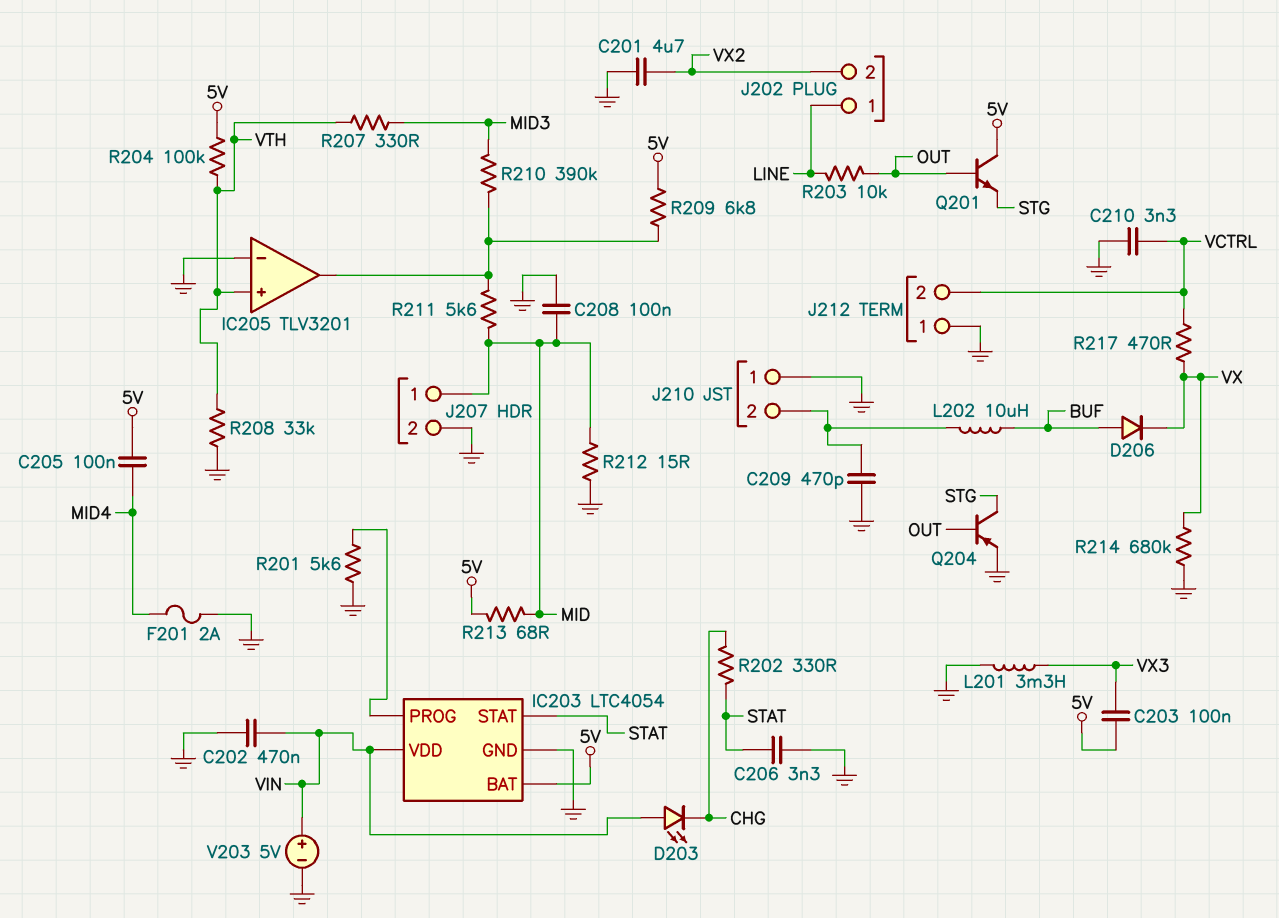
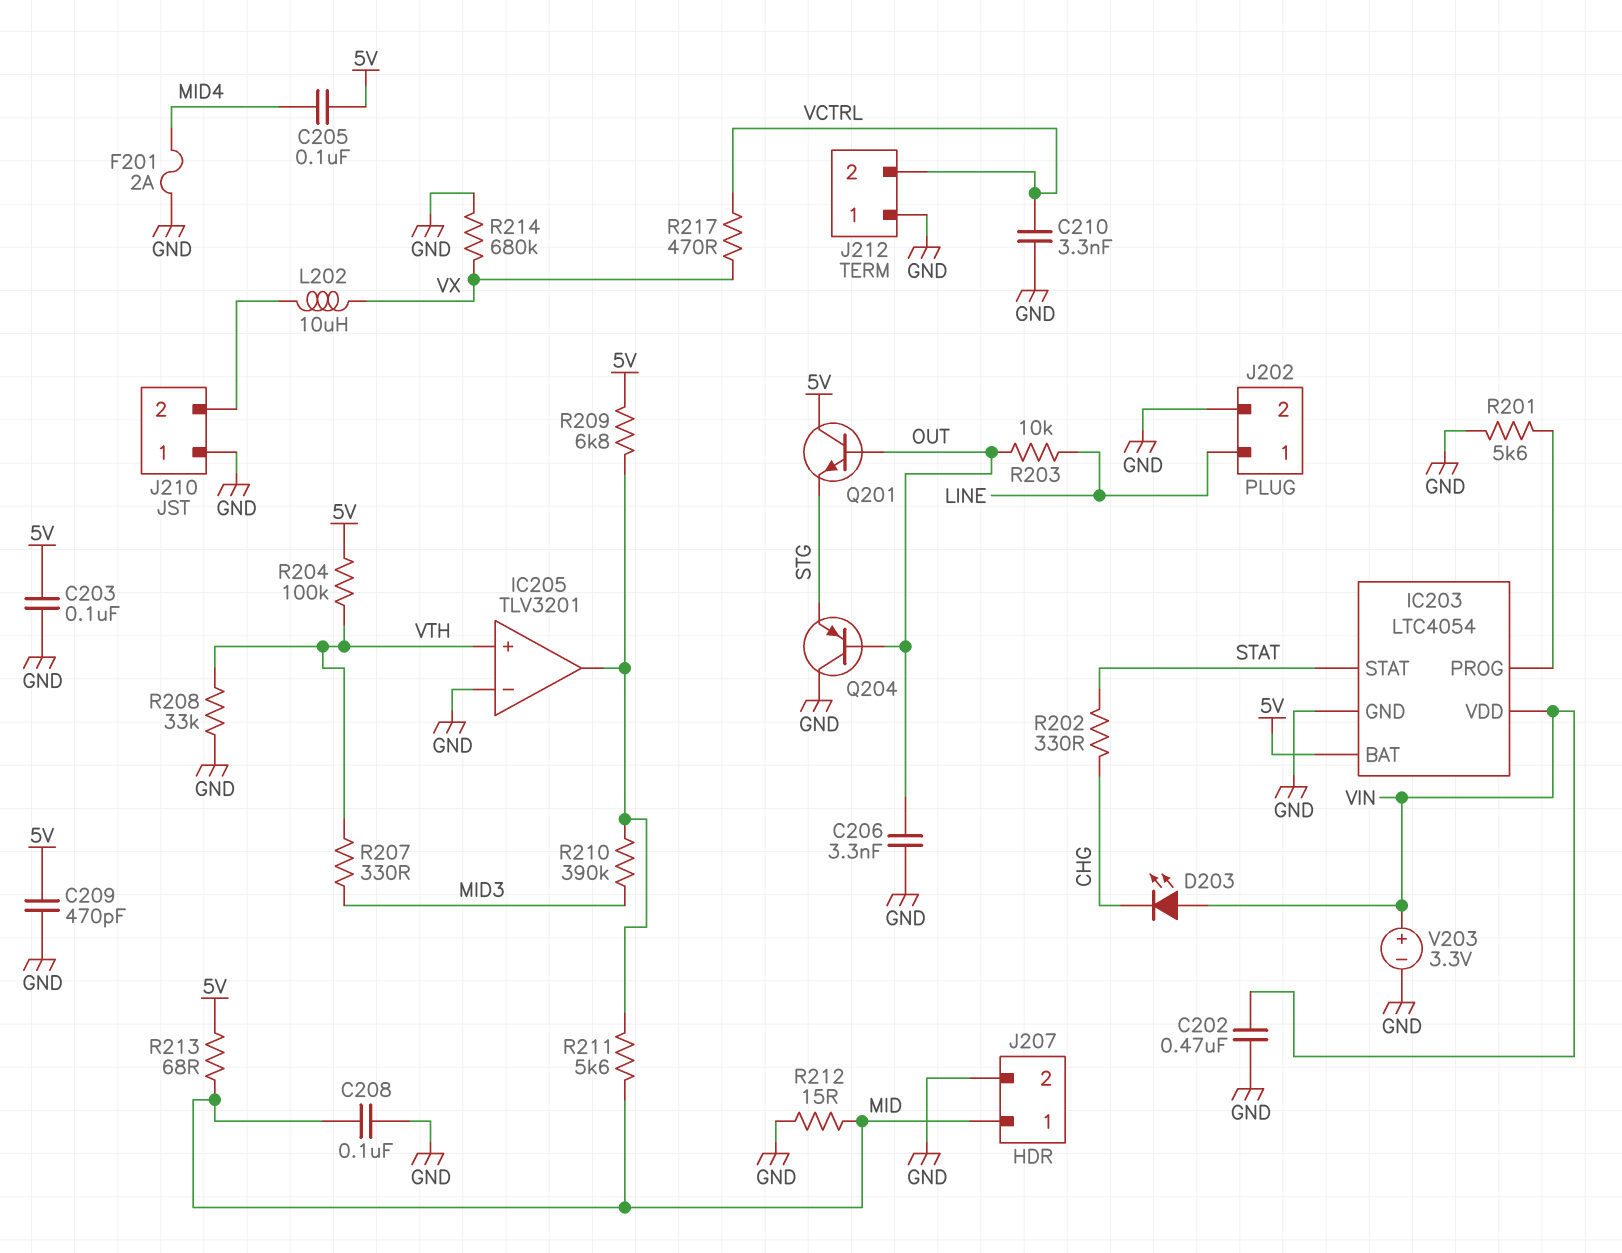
C201: 4.7uF (GND, VX2) -> none
C203: 100nF (5V, VX3) -> 100nF (5V, GND)
C206: 3.3nF (GND, STAT) -> 3.3nF (GND, OUT)
C209: 470pF (GND, J210/2) -> 470pF (5V, GND)
D206: diode (A BUF, K VX) -> none
J202 pin 2: VX2 -> GND
L201: 3.3mH (GND, VX3) -> none
L202: 10uH (BUF, J210/2) -> 10uH (J210/2, VX)
Q204: PNP (B OUT, C STG, E GND) -> PNP (B OUT, C GND, E STG)
V203: 5V (plus VIN, minus GND) -> 3.3V (plus VIN, minus GND)

